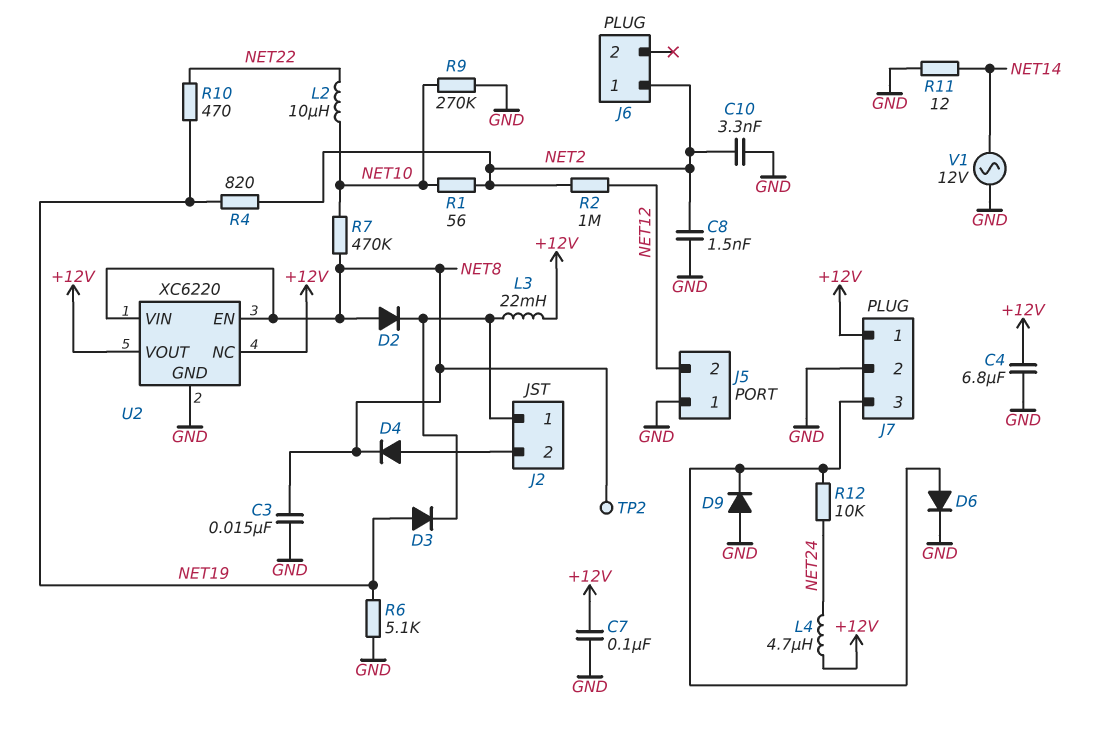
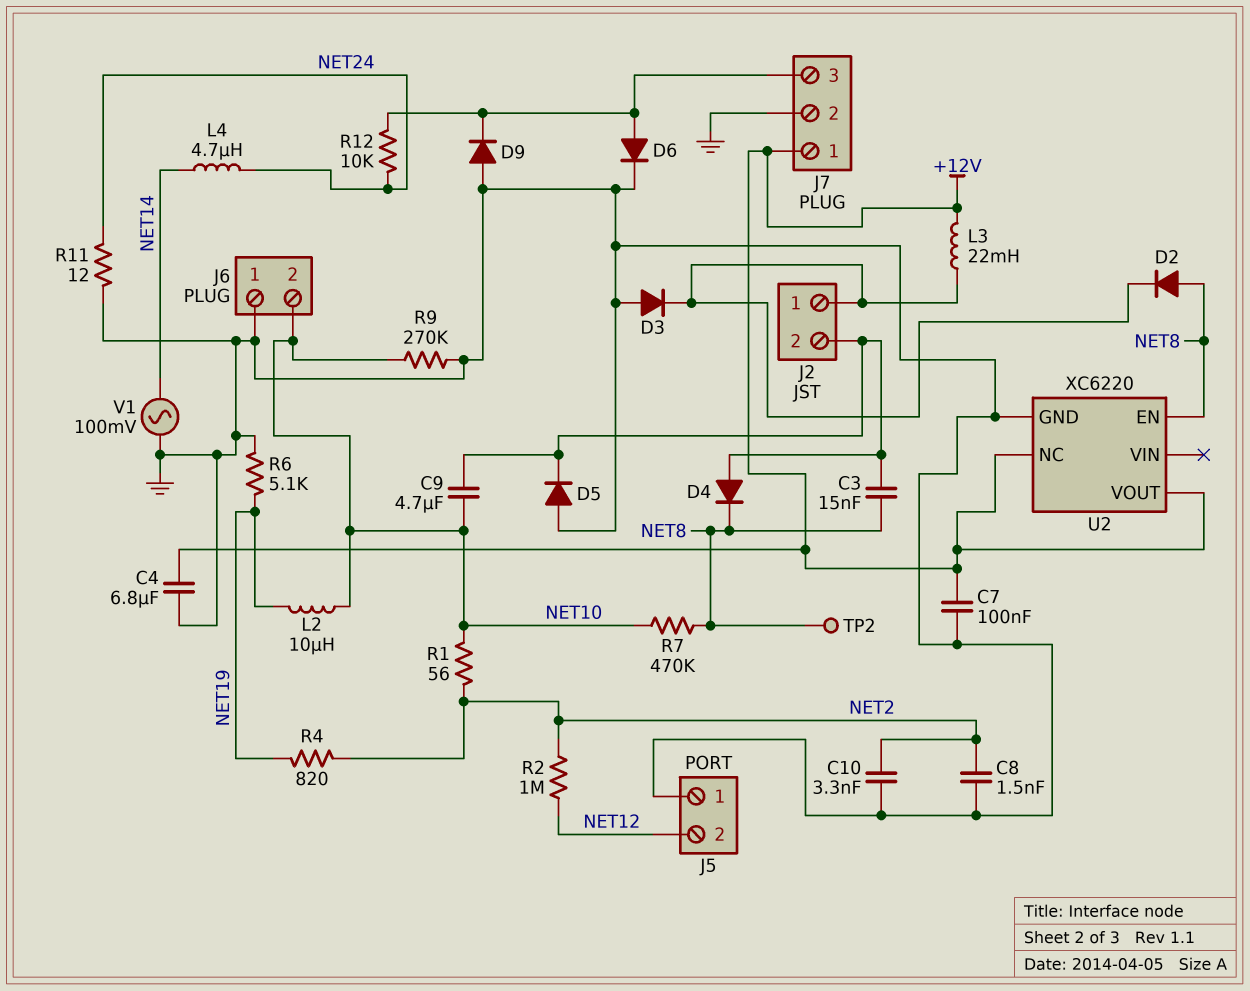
C3: 15nF (GND, NET8) -> 15nF (J2/2, NET8)
C9: none -> 4.7uF (J2/2, NET10)
D3: diode (A NET19, K J2/1) -> diode (A GND, K J2/1)
D5: none -> diode (A GND, K J2/2)
J6 pin 1: NET2 -> GND
J6 pin 2: none -> NET10
L2: 10uH (NET10, NET22) -> 10uH (NET10, NET19)
L4: 4.7uH (+12V, NET24) -> 4.7uH (NET14, NET24)
R10: 470 (NET19, NET22) -> none
R11: 12 (GND, NET14) -> 12 (GND, NET24)
U2 pin VIN: NET8 -> none
V1: AC 12V (GND, NET14) -> AC 100mV (GND, NET14)

